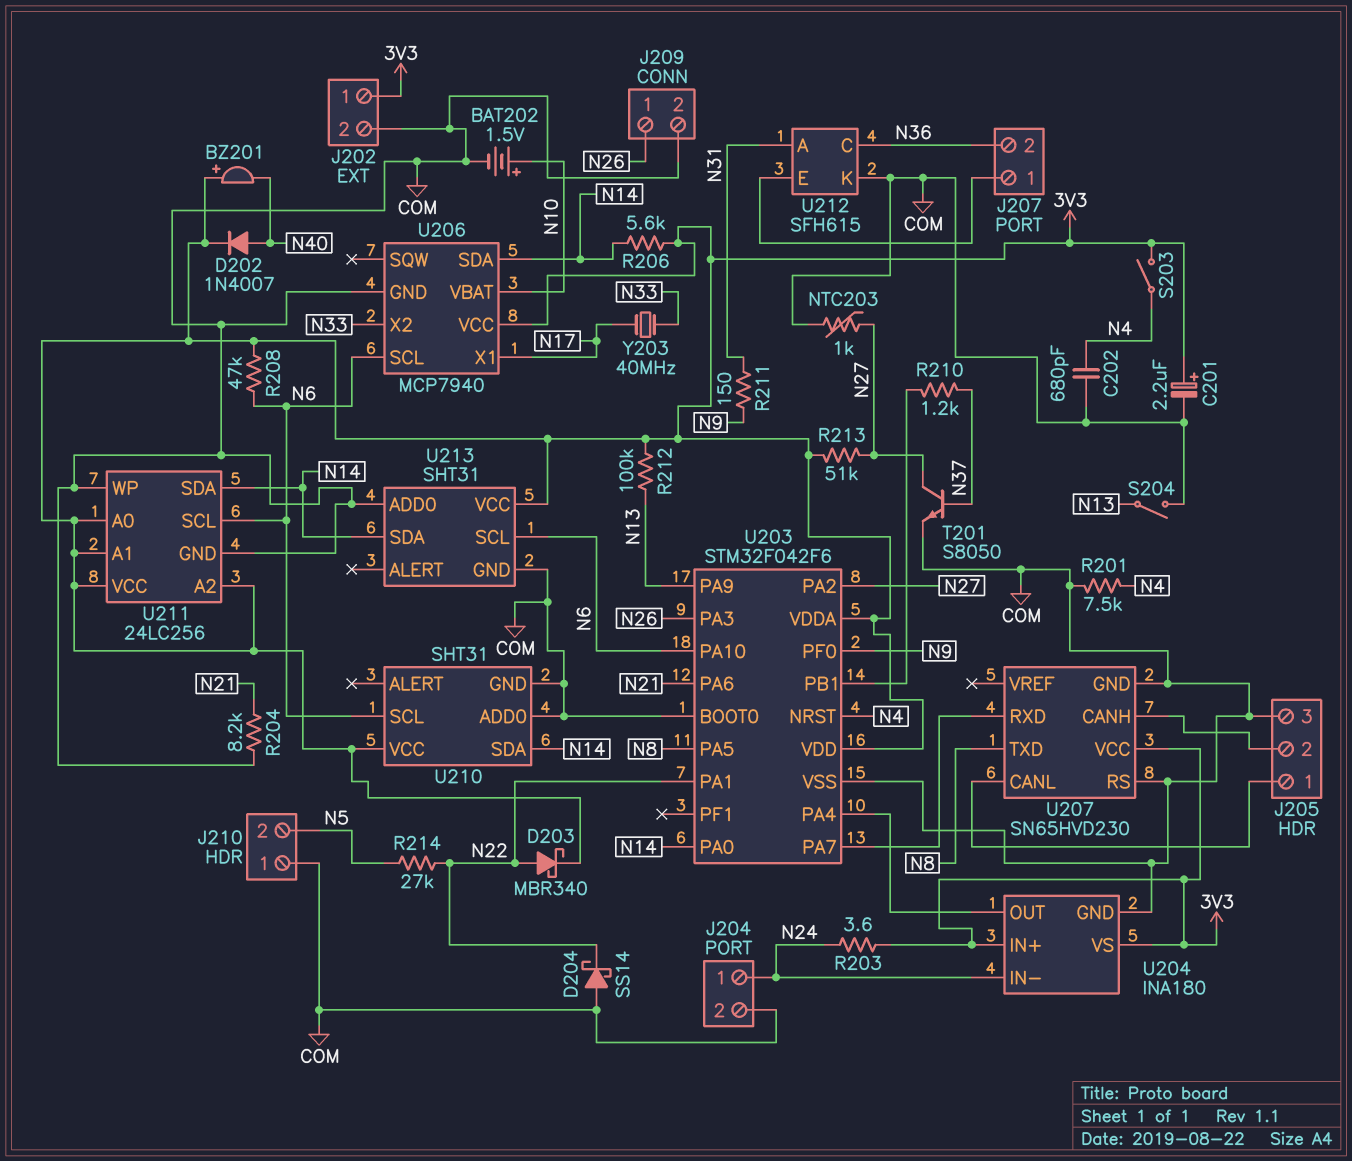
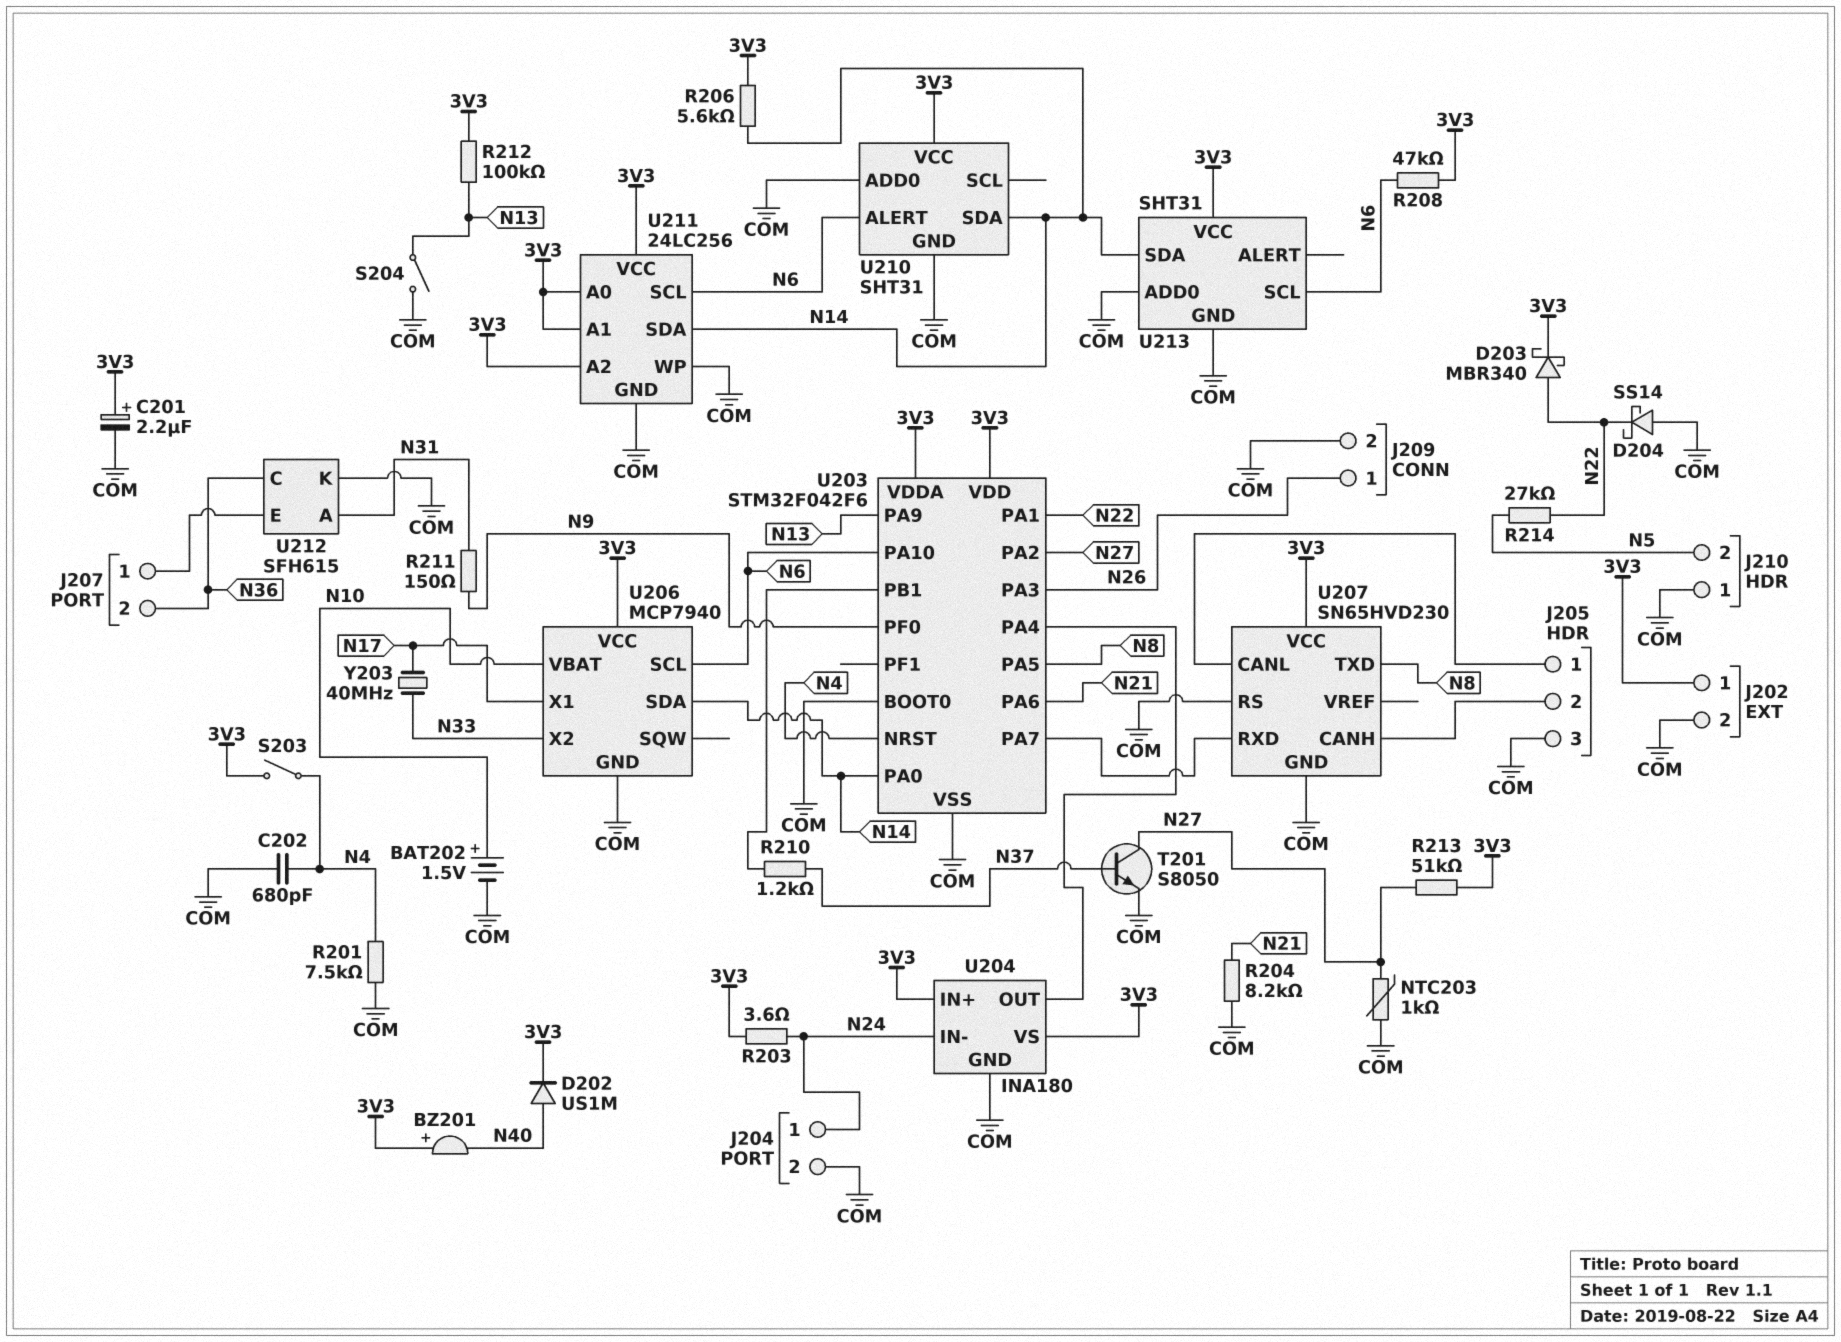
D202: diode 1N4007 (A N40, K 3V3) -> diode US1M (A N40, K 3V3)
U210 pin ALERT: none -> N6
U210 pin SCL: N6 -> none

